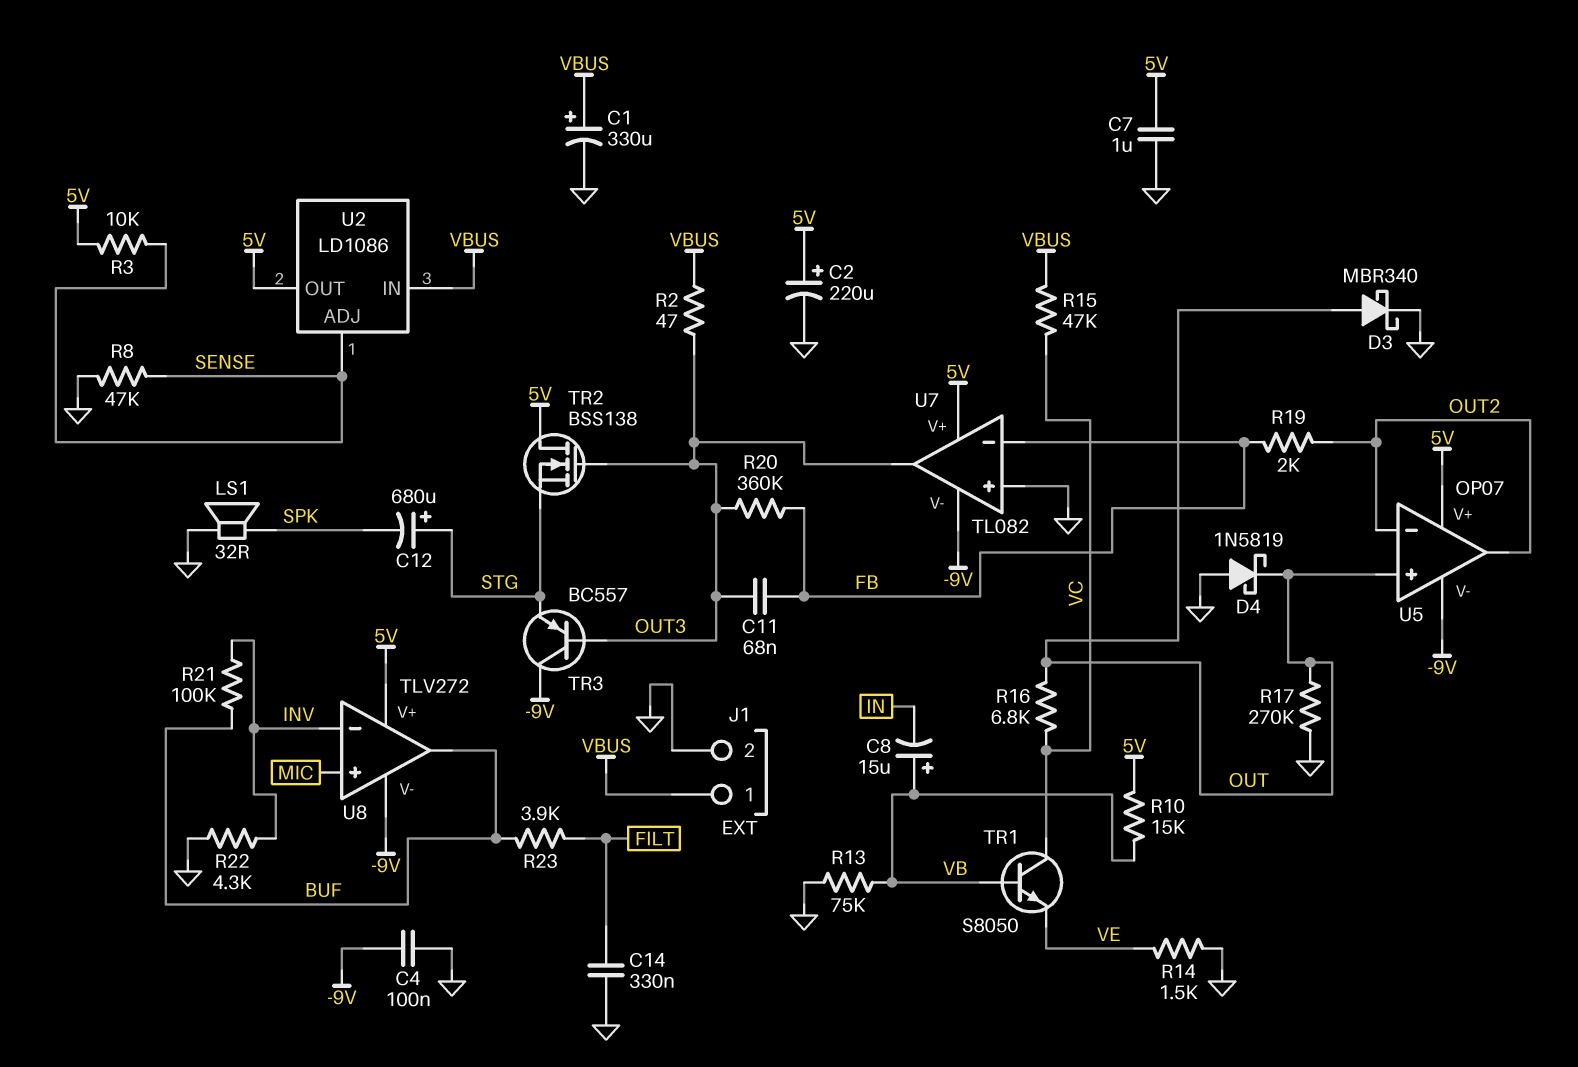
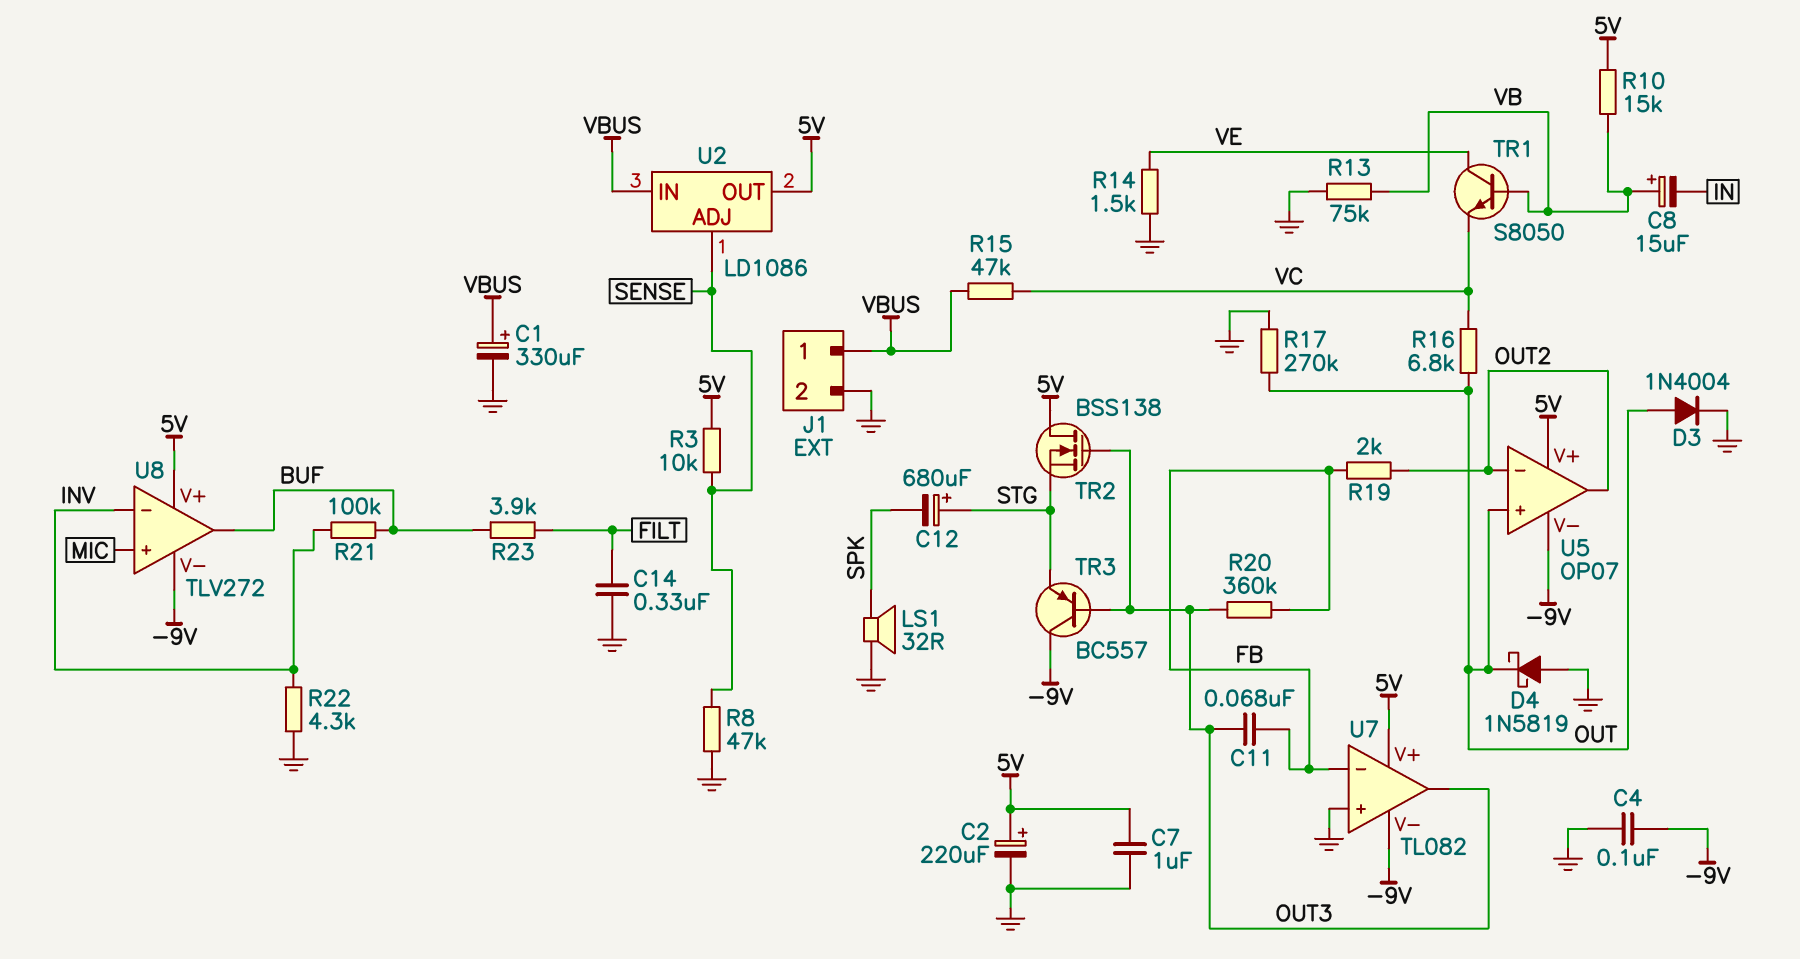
D3: schottky MBR340 (A OUT, K GND) -> diode 1N4004 (A OUT, K GND)
R2: 47 (OUT3, VBUS) -> none
TR1: NPN S8050 (B VB, C VC, E VE) -> NPN S8050 (B VB, C VE, E VC)

